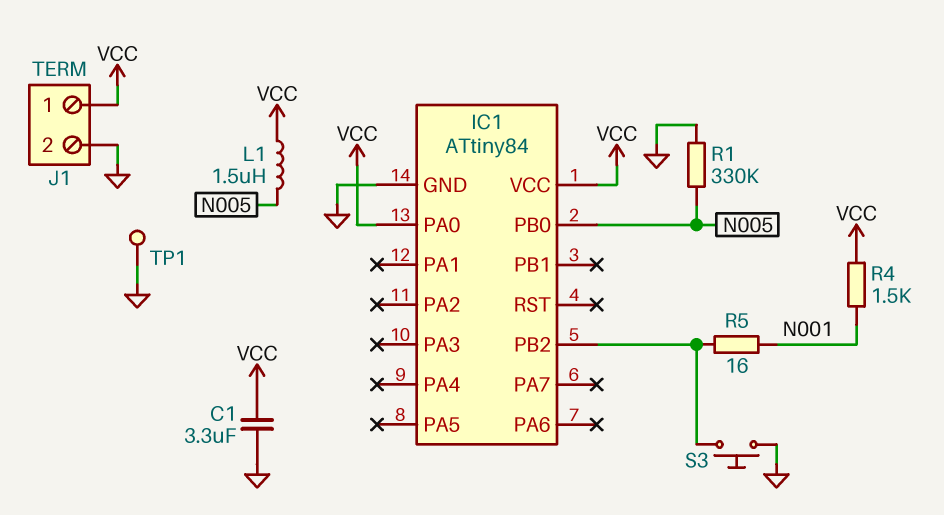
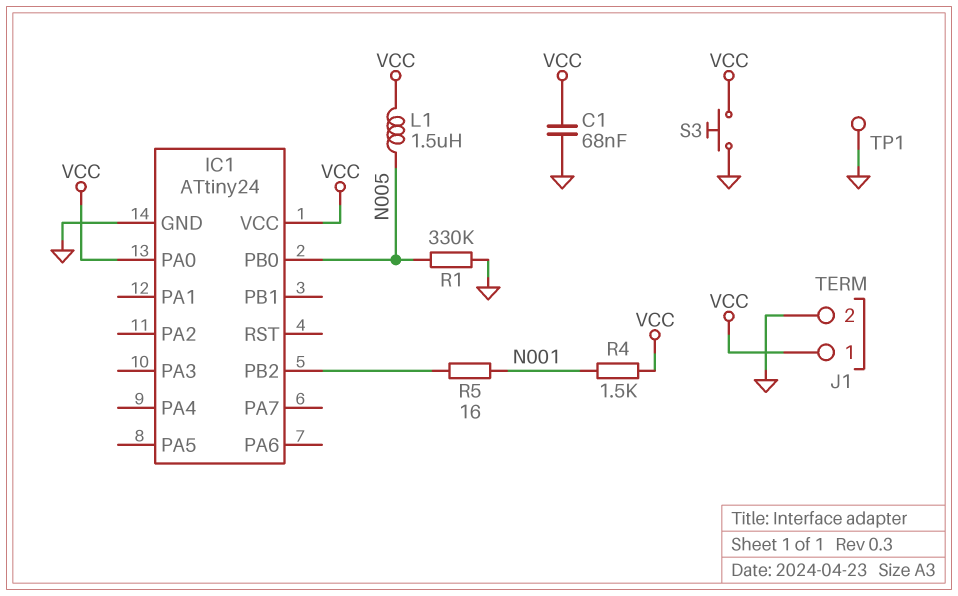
C1: 3.3uF (GND, VCC) -> 68nF (GND, VCC)
IC1: ATtiny84 -> ATtiny24
S3: button (GND, IC1/PB2) -> button (GND, VCC)

